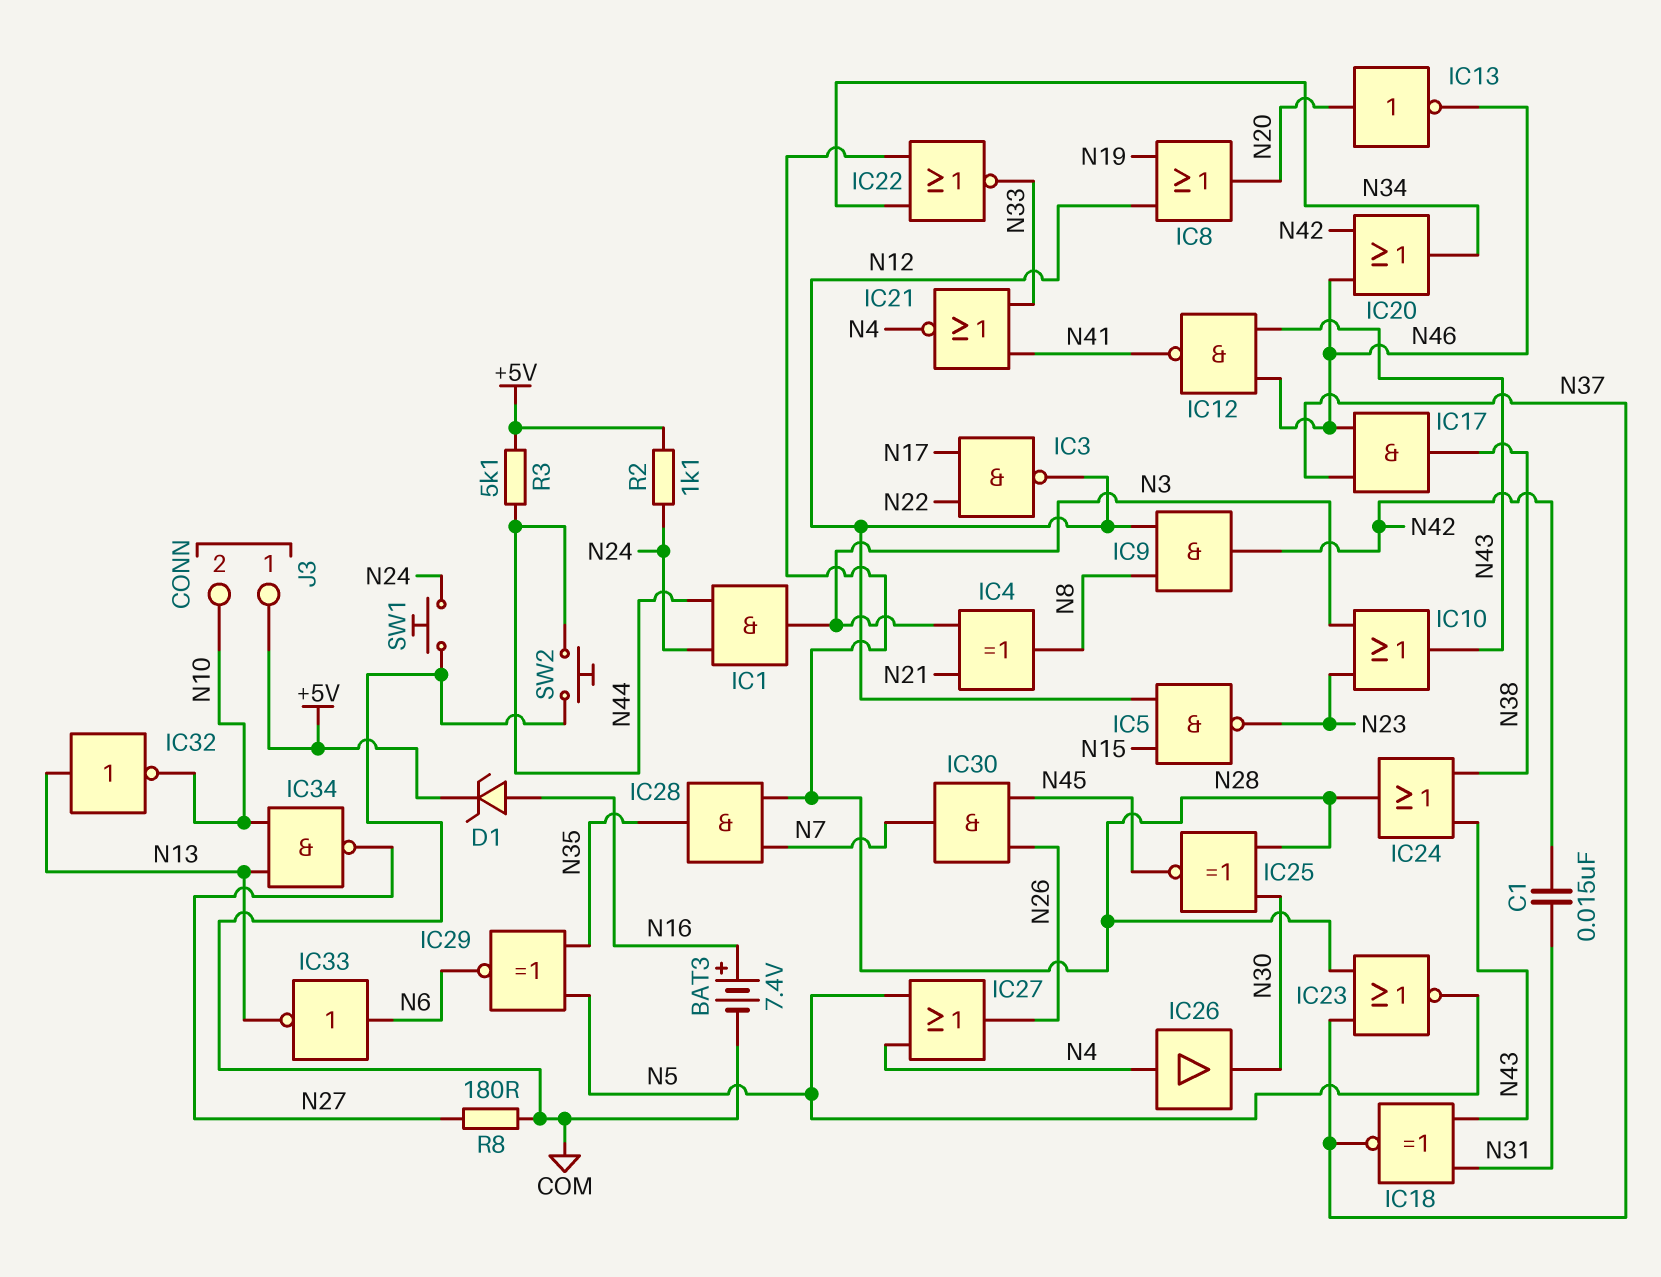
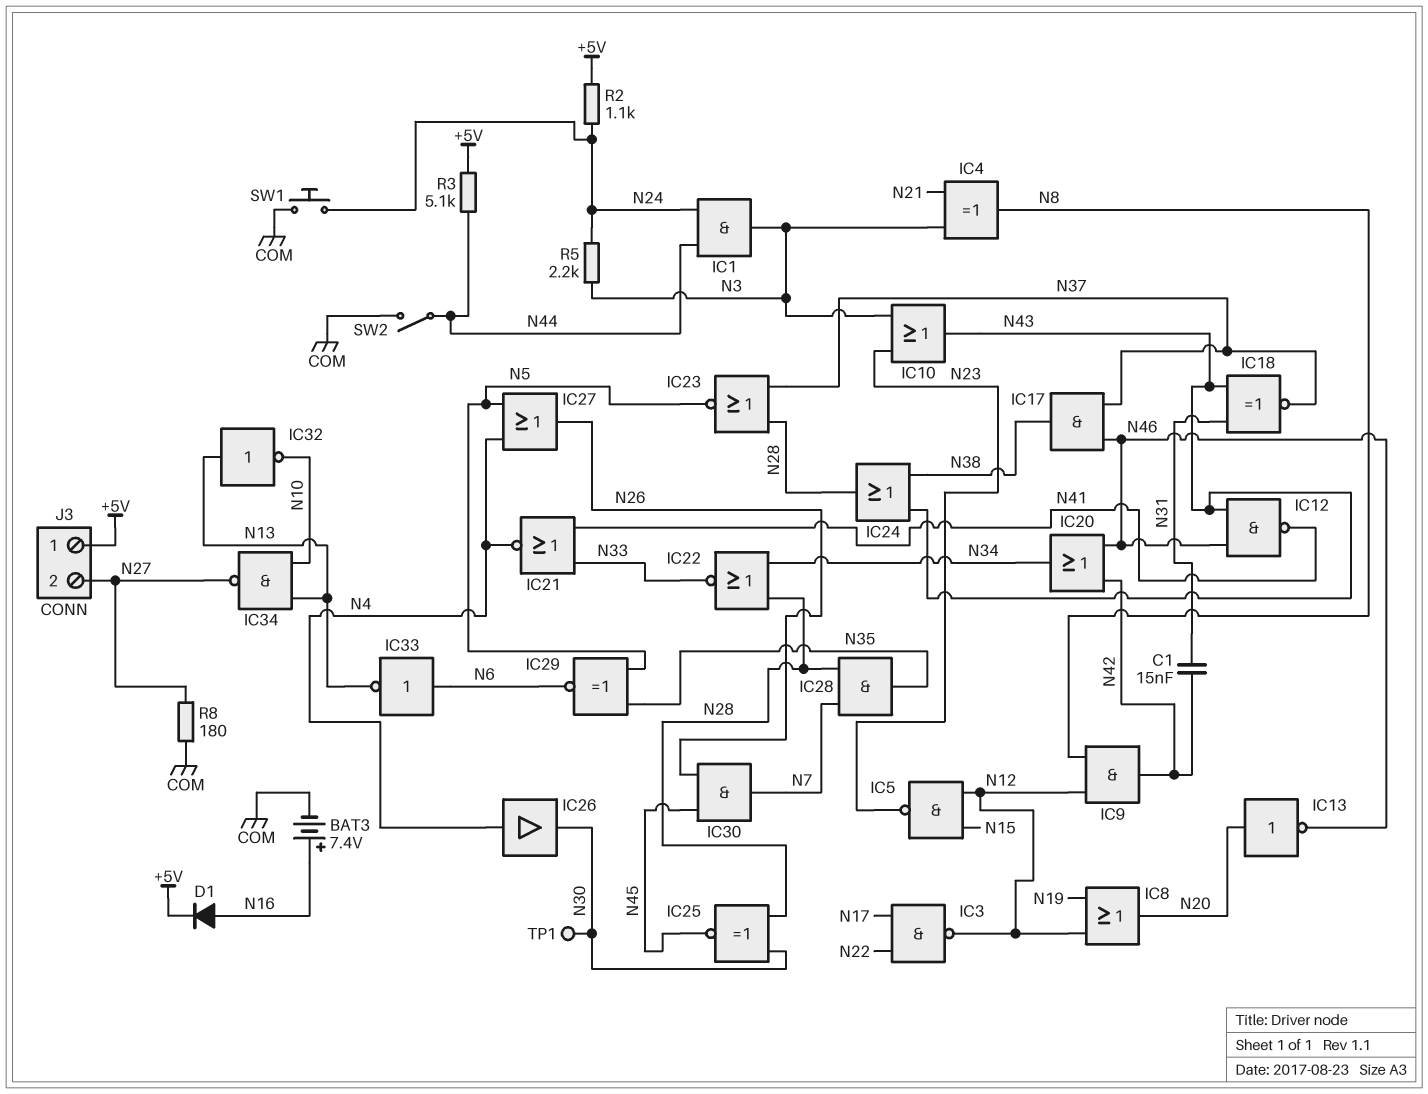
D1: zener (A N16, K +5V) -> diode (A N16, K +5V)
J3 pin 2: N10 -> N27
R5: none -> 2.2k (N3, N24)
SW2: button (COM, N44) -> switch (COM, N44)
TP1: none -> test point (N30)

